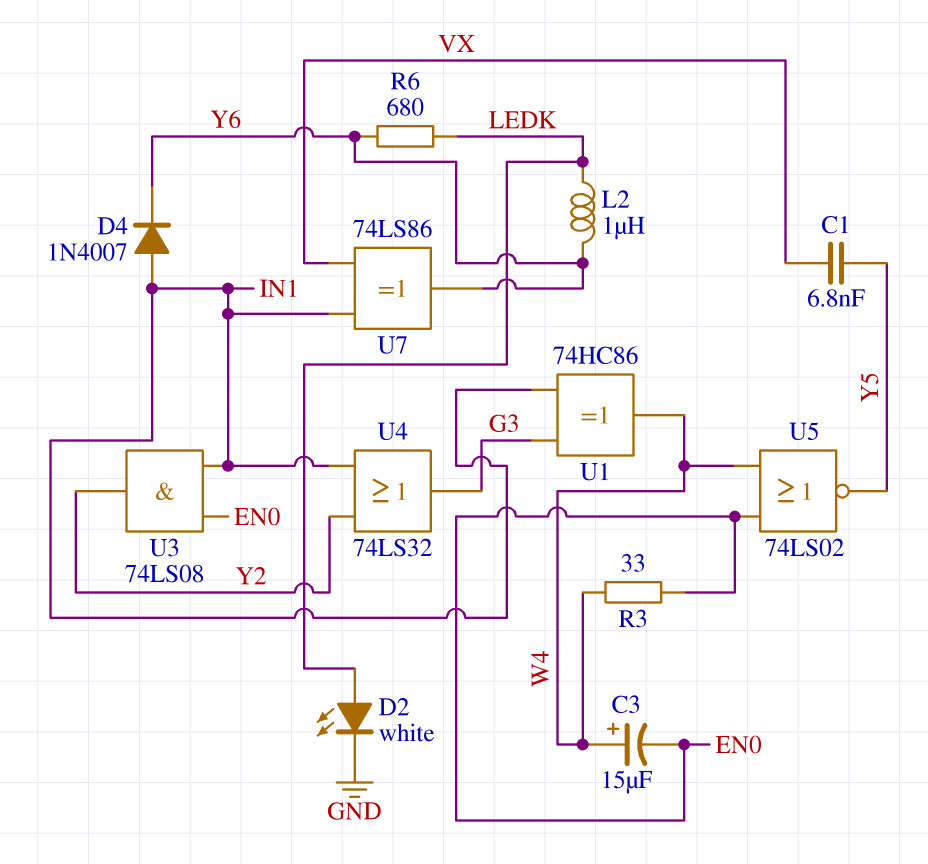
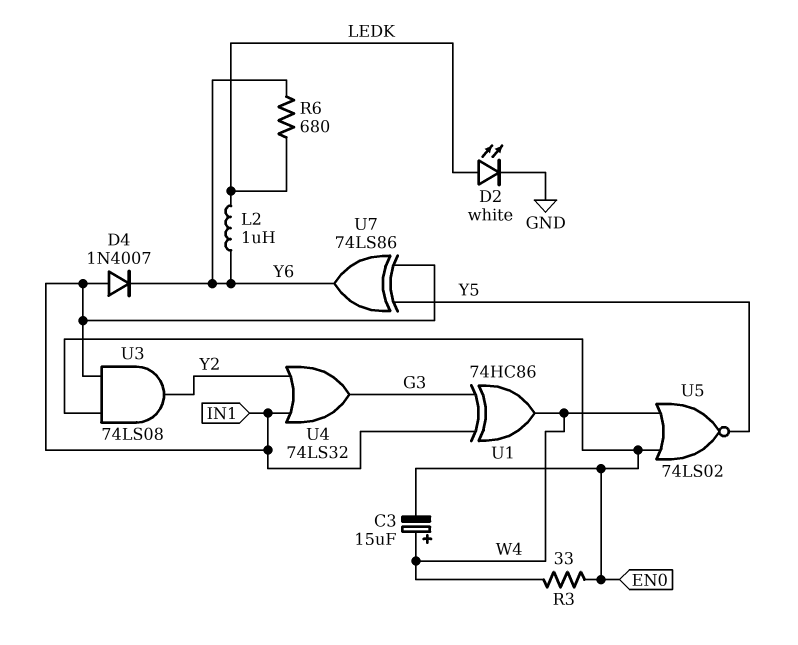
C1: 6.8nF (VX, Y5) -> none
U7: XOR 74LS86 (in IN1, in VX, out Y6) -> XOR 74LS86 (in IN1, in Y5, out Y6)

